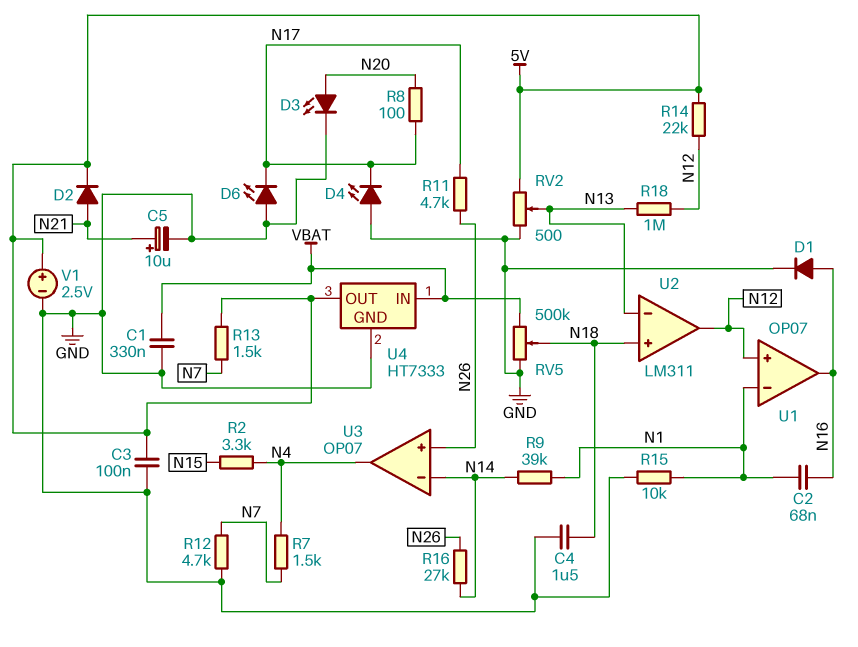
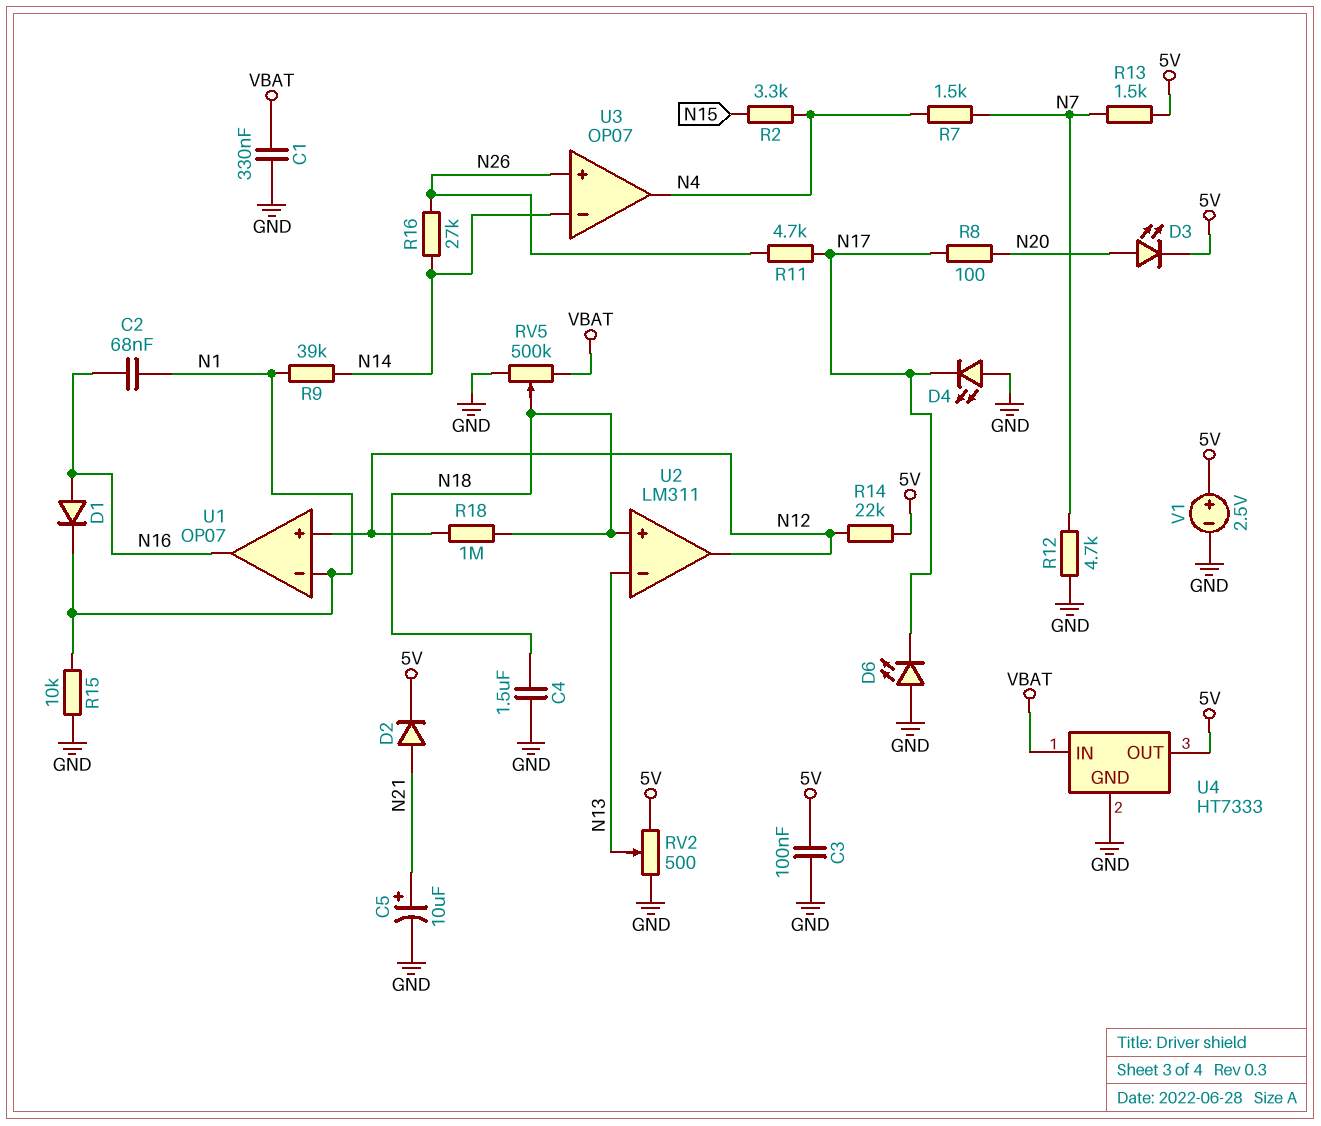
D1: diode (A N16, K GND) -> diode (A N16, K N1)
D3: LED (A N20, K GND) -> LED (A N20, K 5V)
R18: 1M (N12, N13) -> 1M (N12, N18)

